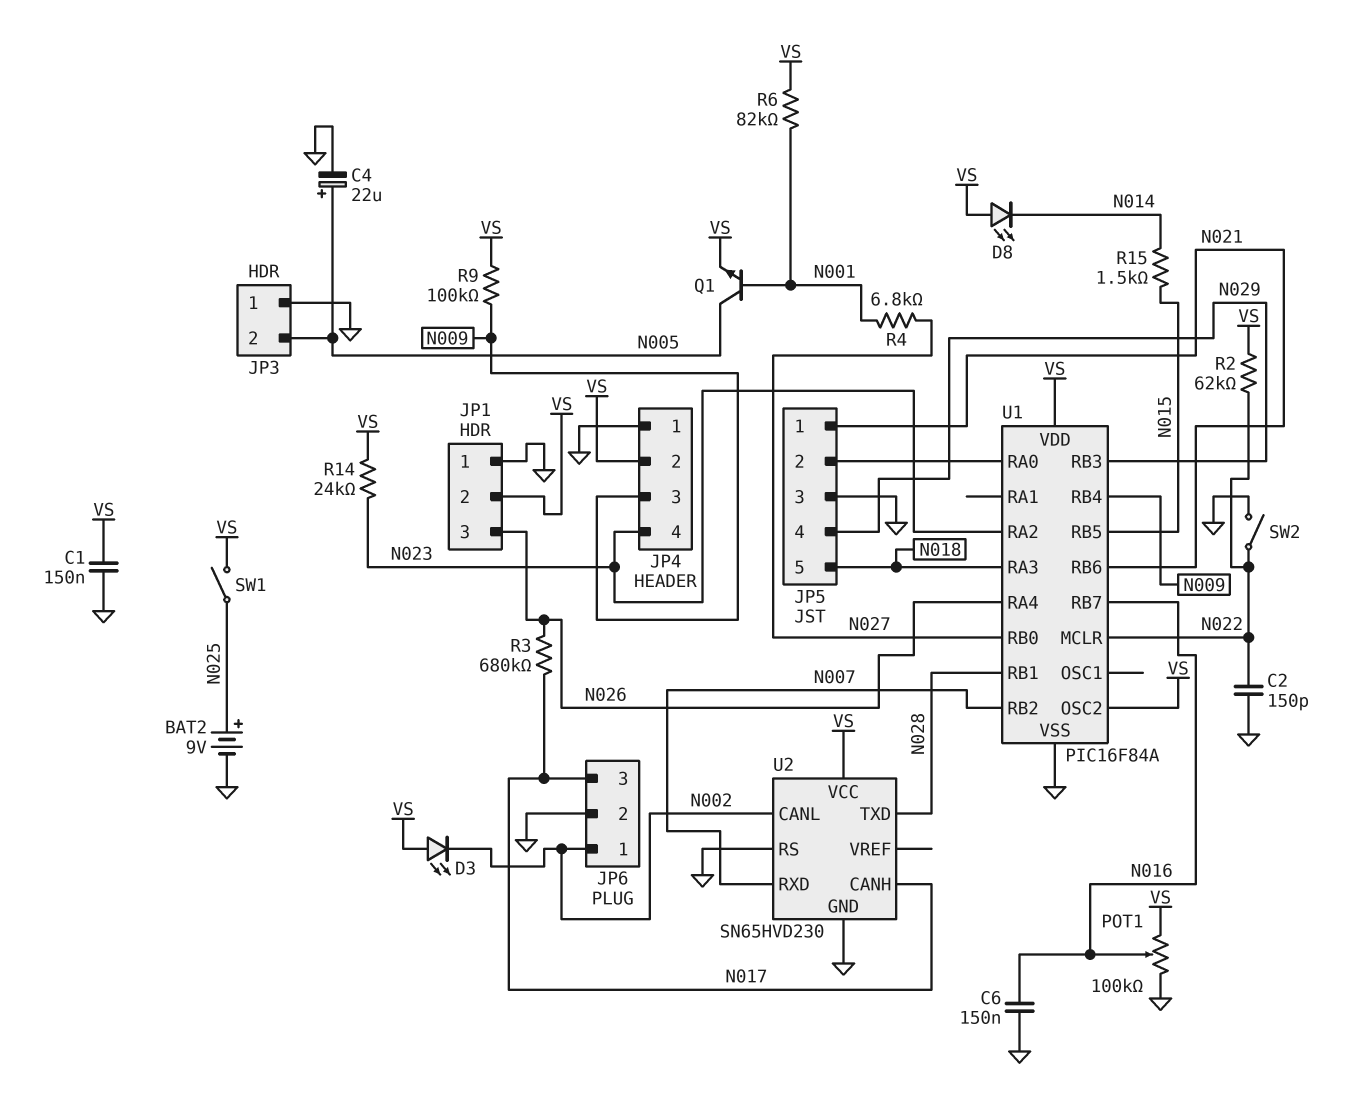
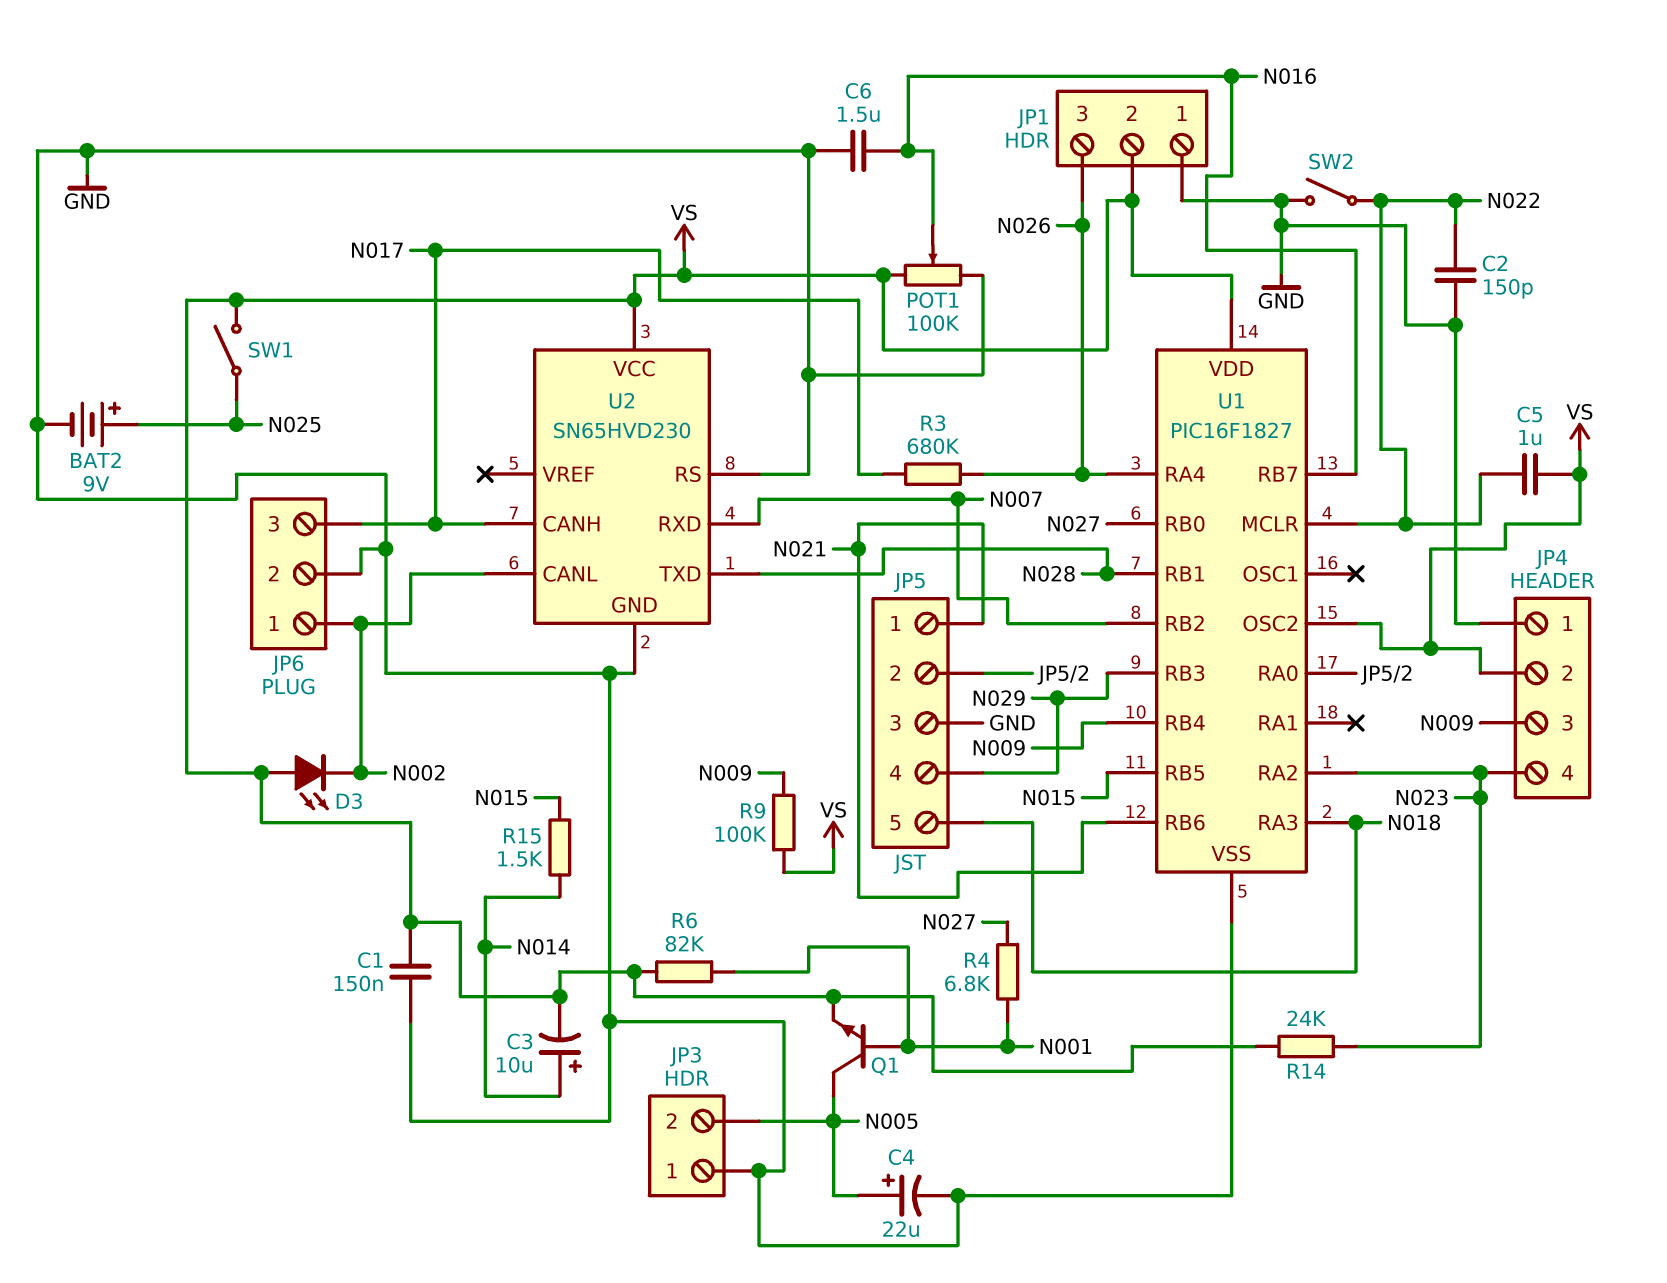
C3: none -> 10uF (plus N014, minus VS)
C5: none -> 1uF (N022, VS)
C6: 150nF (GND, N016) -> 1.5uF (GND, N016)
D8: LED (A VS, K N014) -> none
R2: 62k (N022, VS) -> none
U1: PIC16F84A -> PIC16F1827

